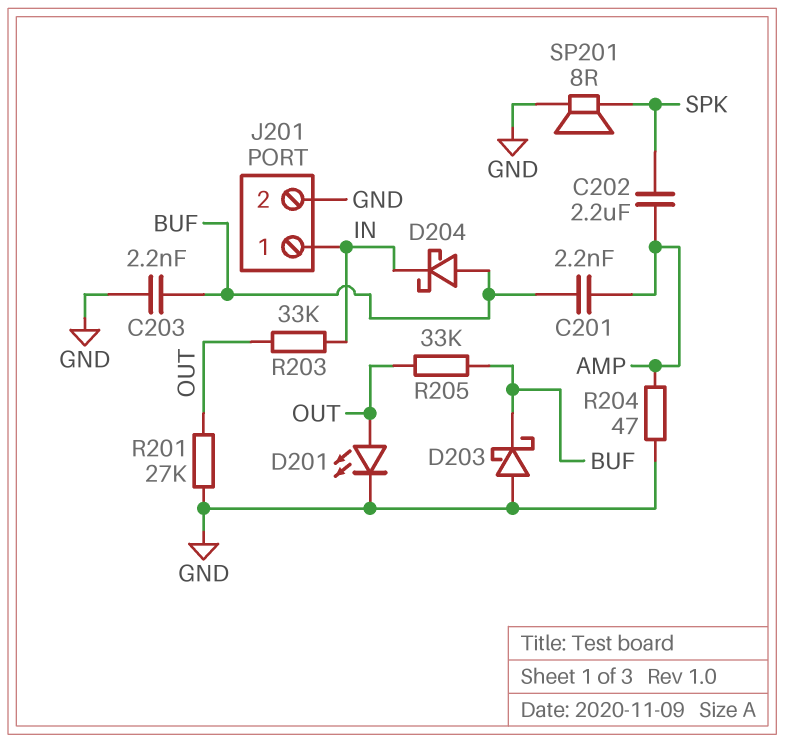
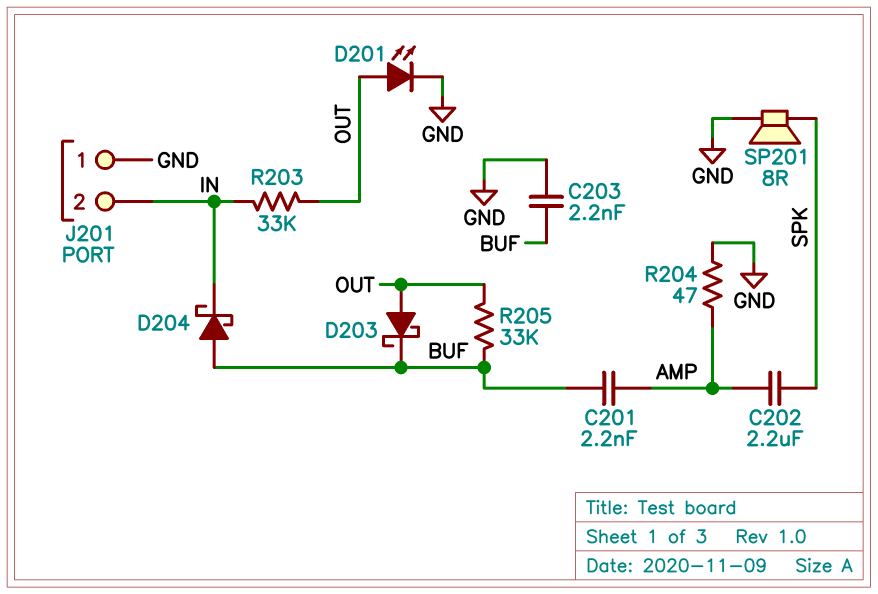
D203: schottky (A GND, K BUF) -> schottky (A OUT, K BUF)
J201 pin 1: IN -> GND
J201 pin 2: GND -> IN
R201: 27k (GND, OUT) -> none

